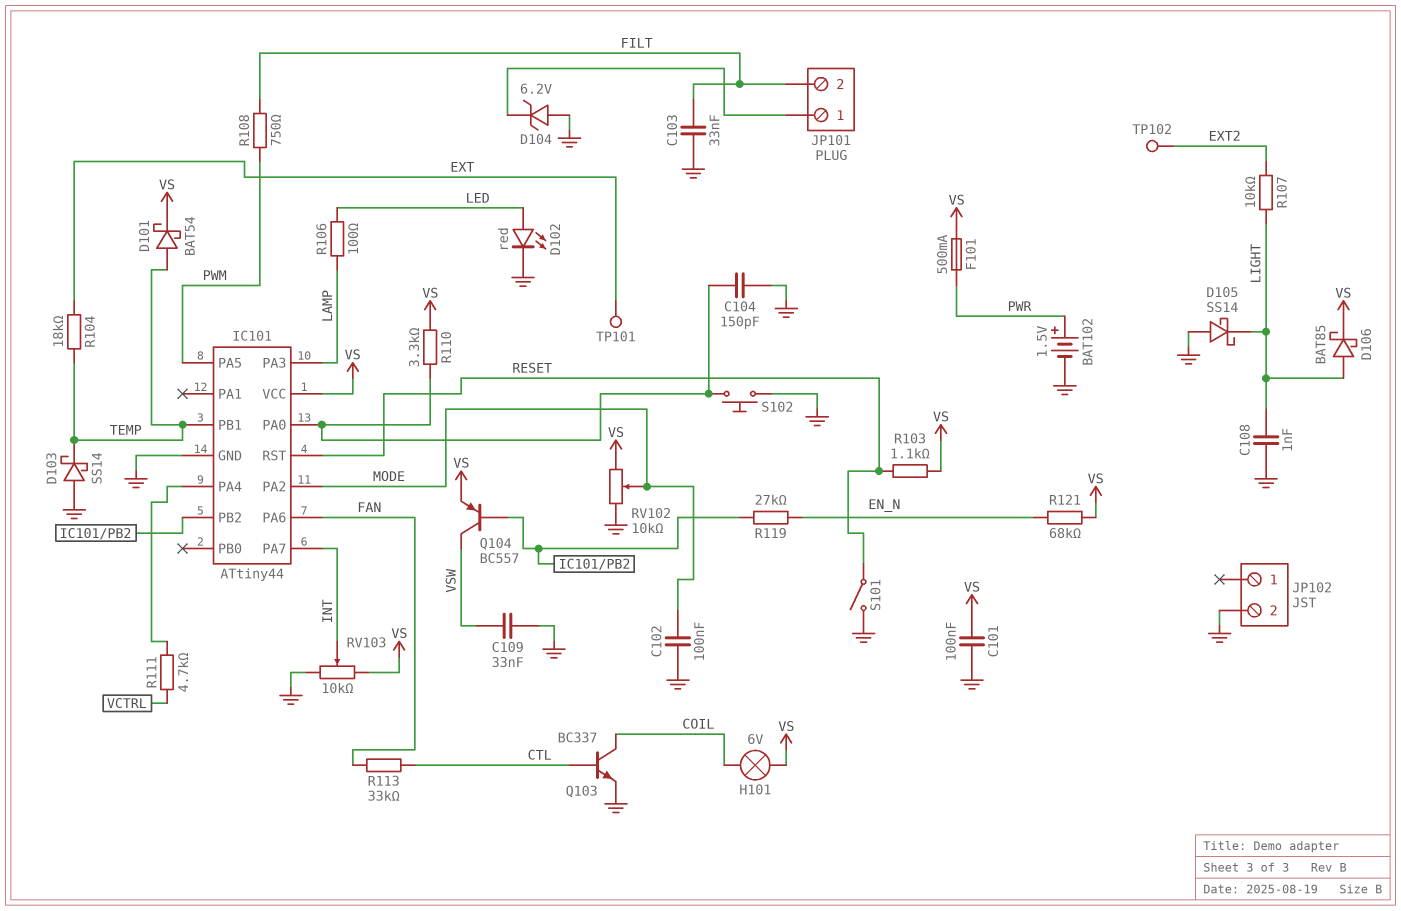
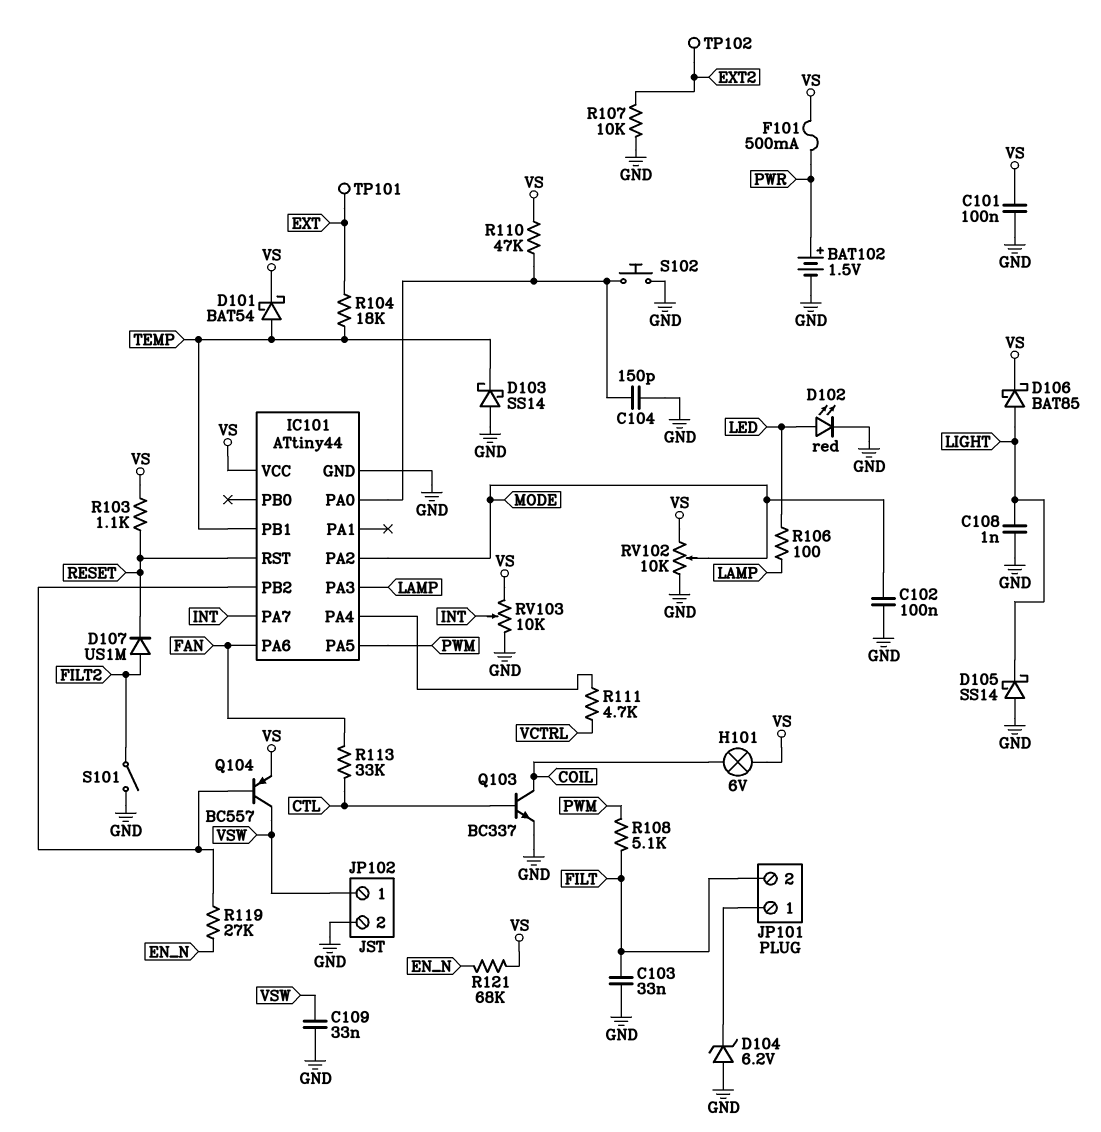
D107: none -> diode US1M (A FILT2, K RESET)
JP102 pin 1: none -> VSW
R107: 10k (EXT2, LIGHT) -> 10k (EXT2, GND)
R108: 750 (FILT, PWM) -> 5.1k (FILT, PWM)
R110: 3.3k (IC101/PA0, VS) -> 47k (IC101/PA0, VS)
S101: switch (GND, RESET) -> switch (FILT2, GND)

